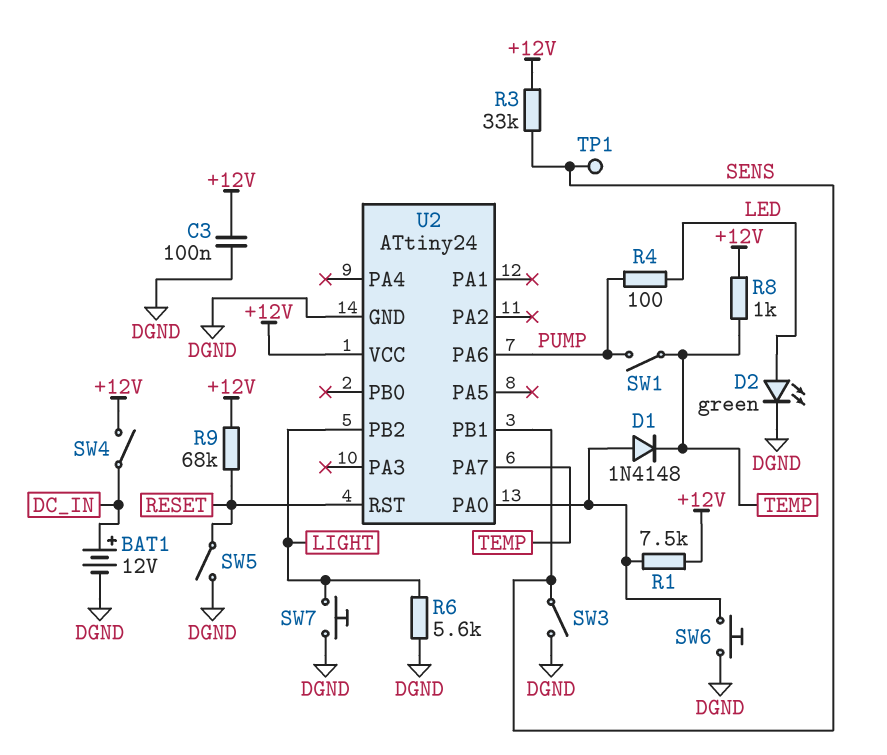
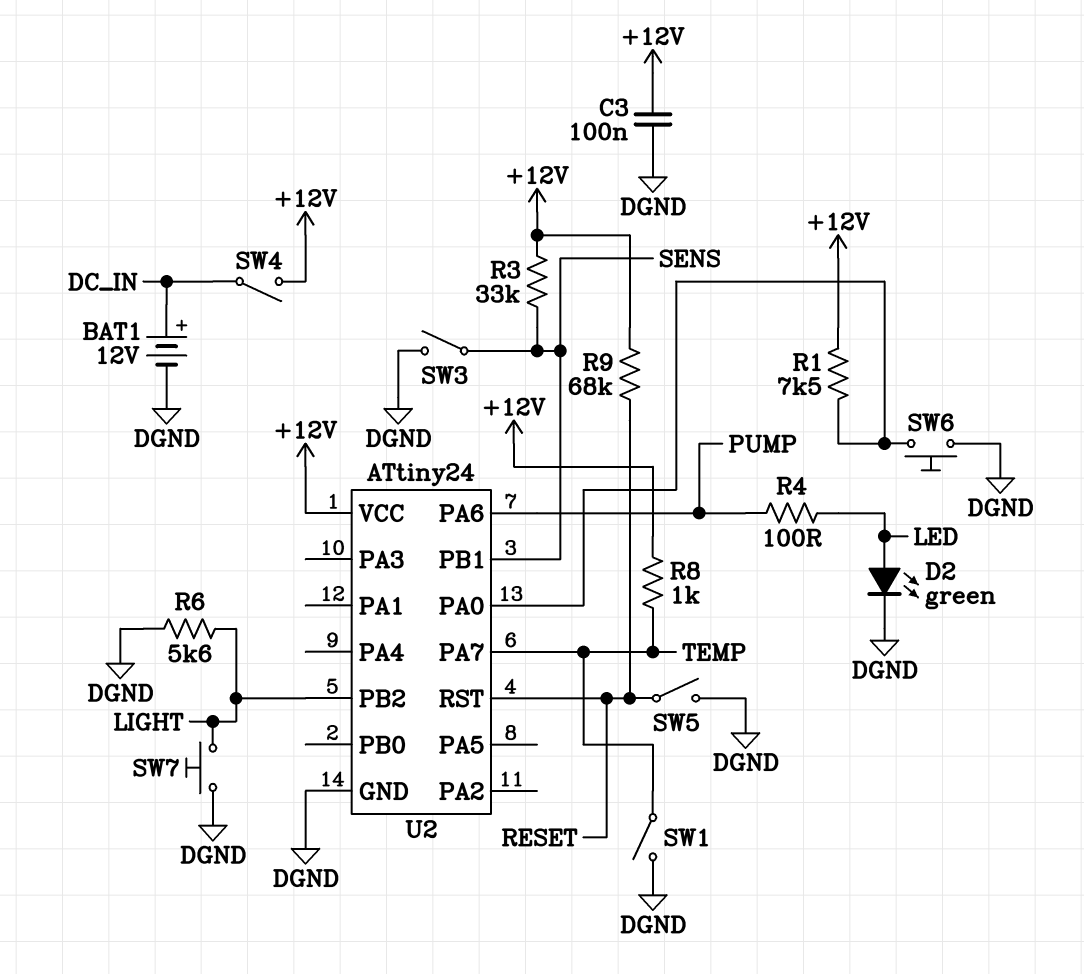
D1: diode 1N4148 (A U2/PA0, K TEMP) -> none
SW1: switch (PUMP, TEMP) -> switch (DGND, TEMP)
TP1: test point (SENS) -> none

